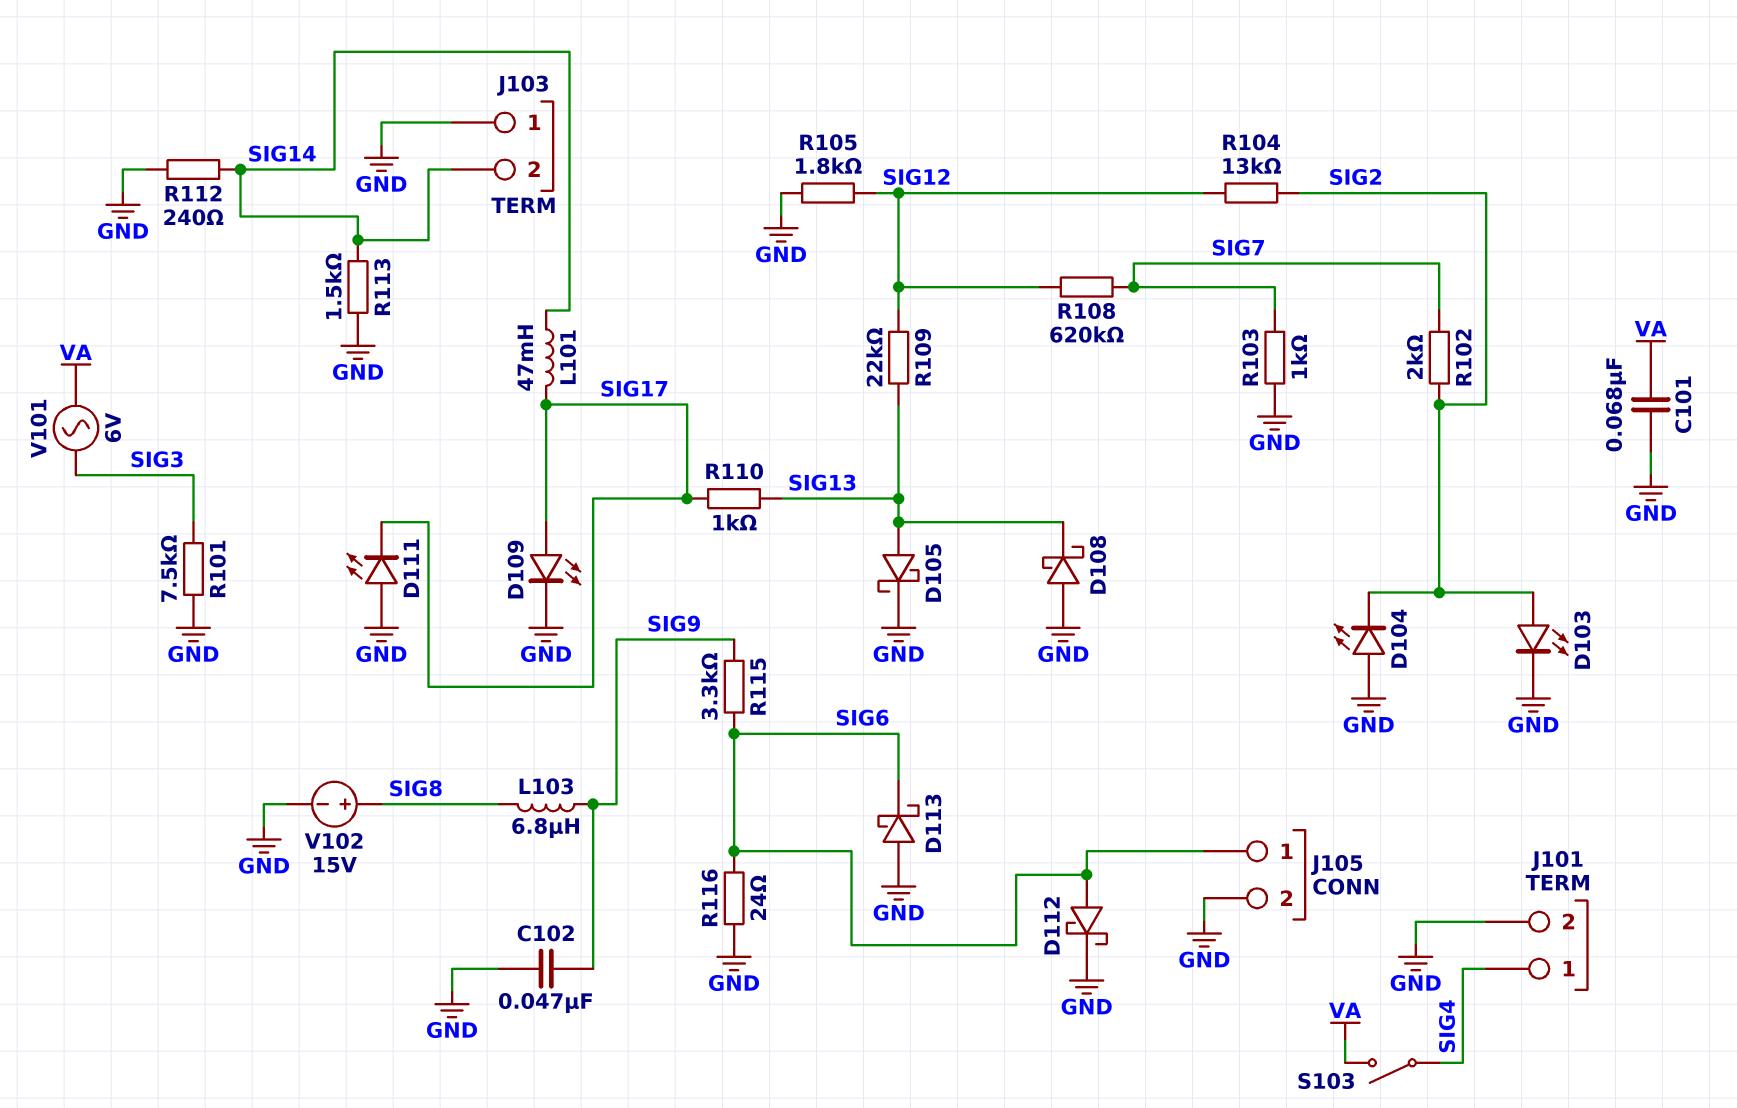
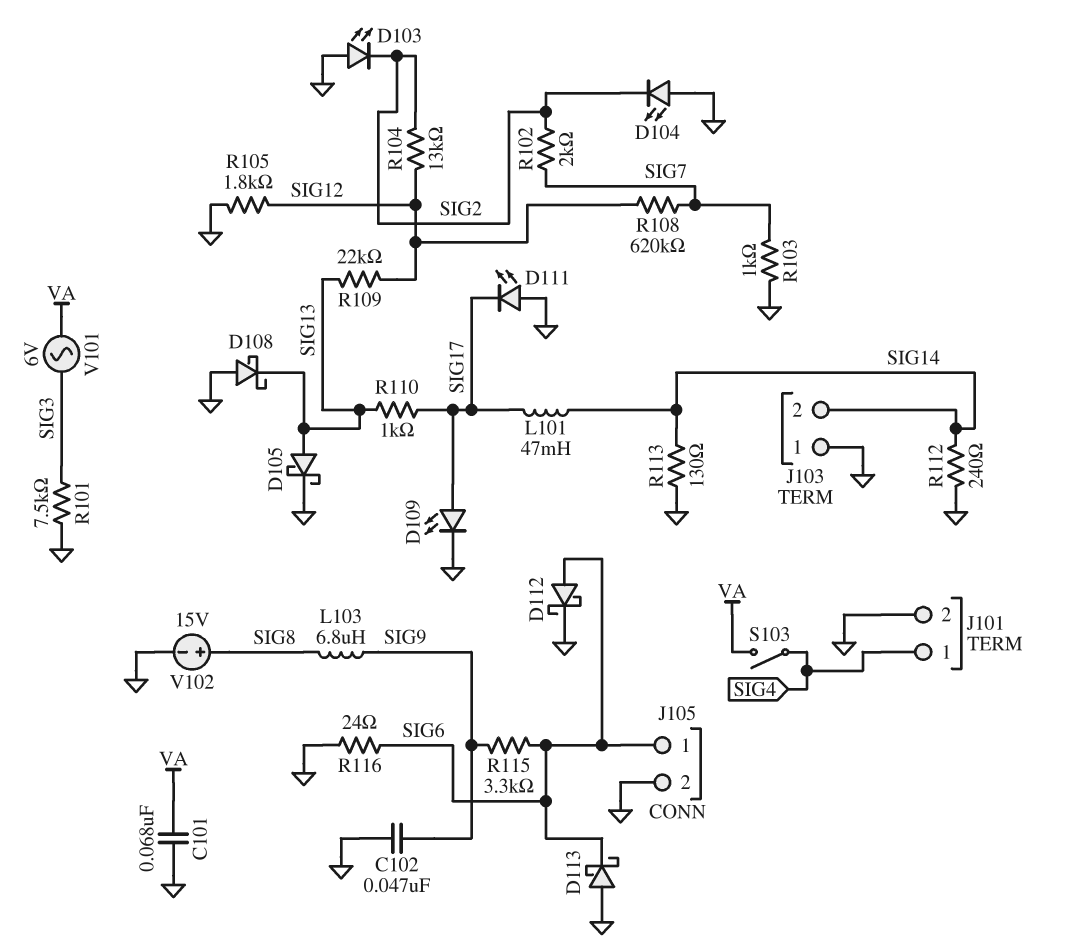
D103: LED (A SIG2, K GND) -> LED (A GND, K SIG2)
R113: 1.5k (GND, SIG14) -> 130 (GND, SIG14)

